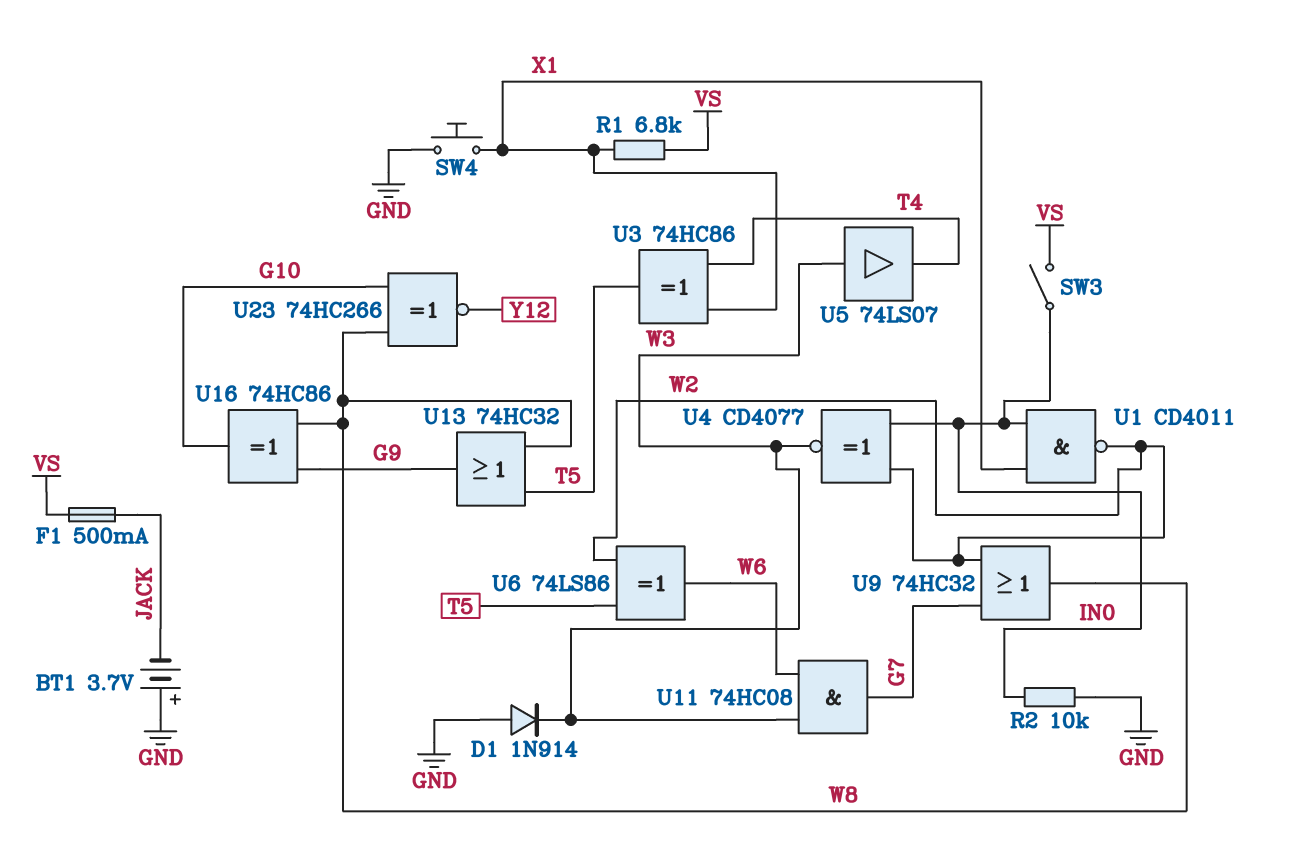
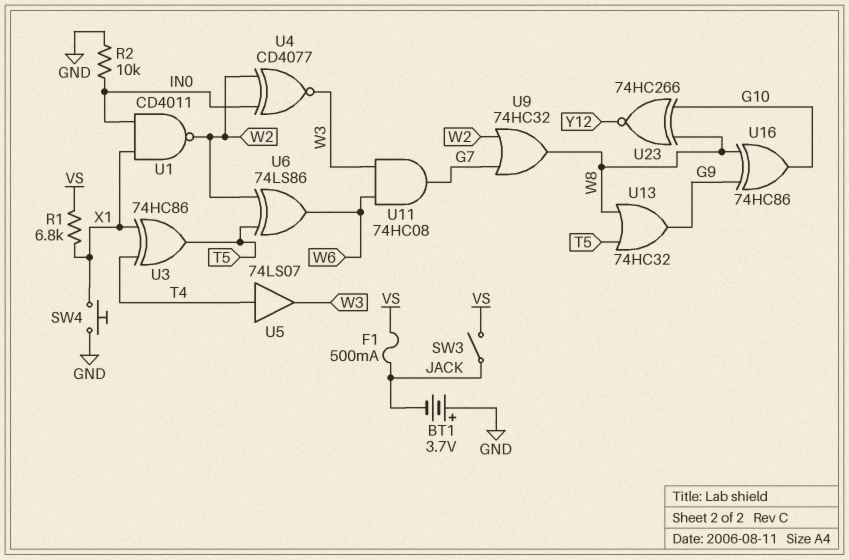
D1: diode 1N914 (A GND, K W3) -> none
SW3: switch (IN0, VS) -> switch (JACK, VS)
U5: buffer 74LS07 (in W3, out T4) -> buffer 74LS07 (in T4, out W3)

